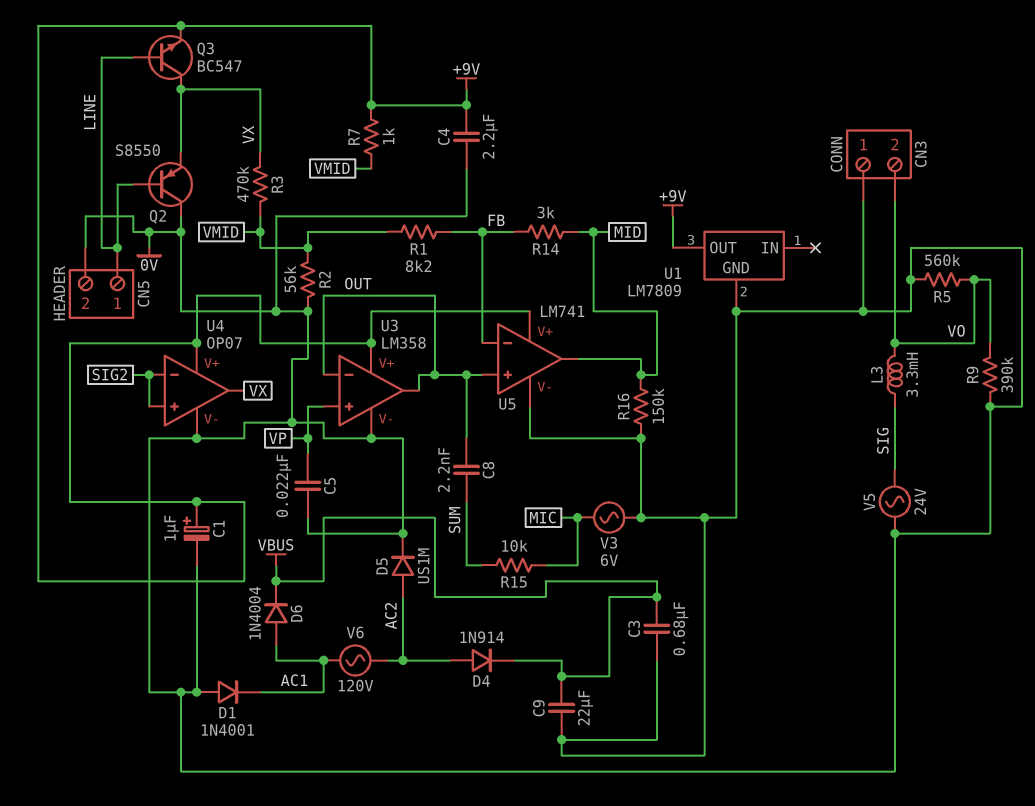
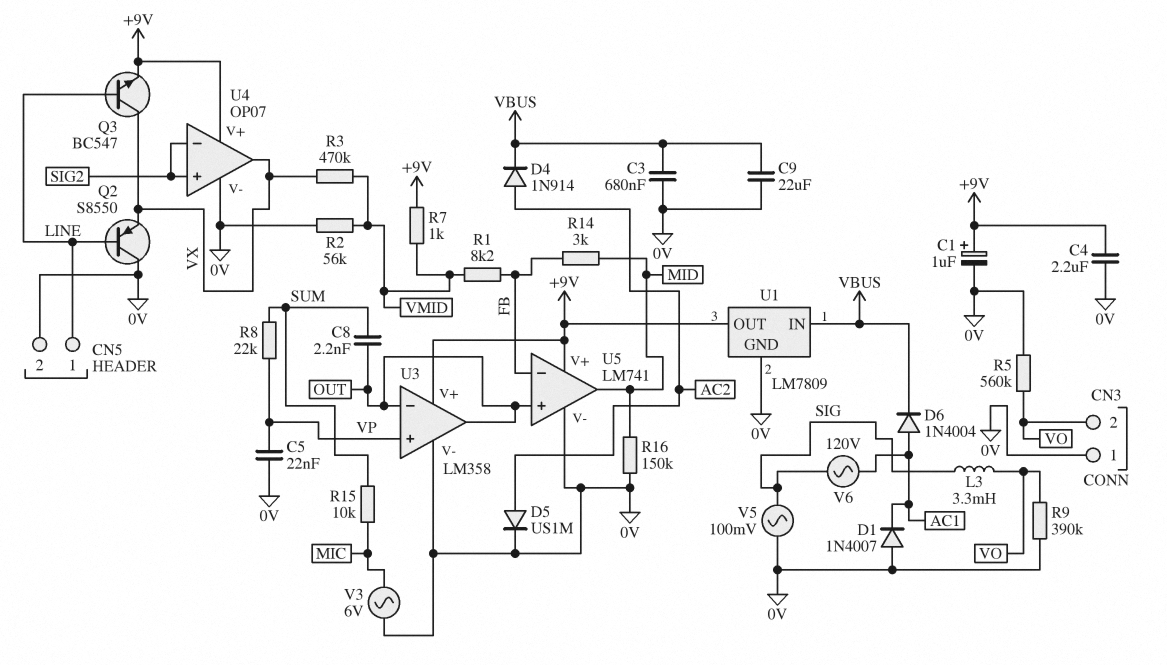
D1: diode 1N4001 (A 0V, K AC1) -> diode 1N4007 (A 0V, K AC1)
R8: none -> 22k (SUM, VP)
U1 pin IN: none -> VBUS
V5: AC 24V (0V, SIG) -> AC 100mV (0V, SIG)
V6: AC 120V (AC1, AC2) -> AC 120V (AC1, SIG)

